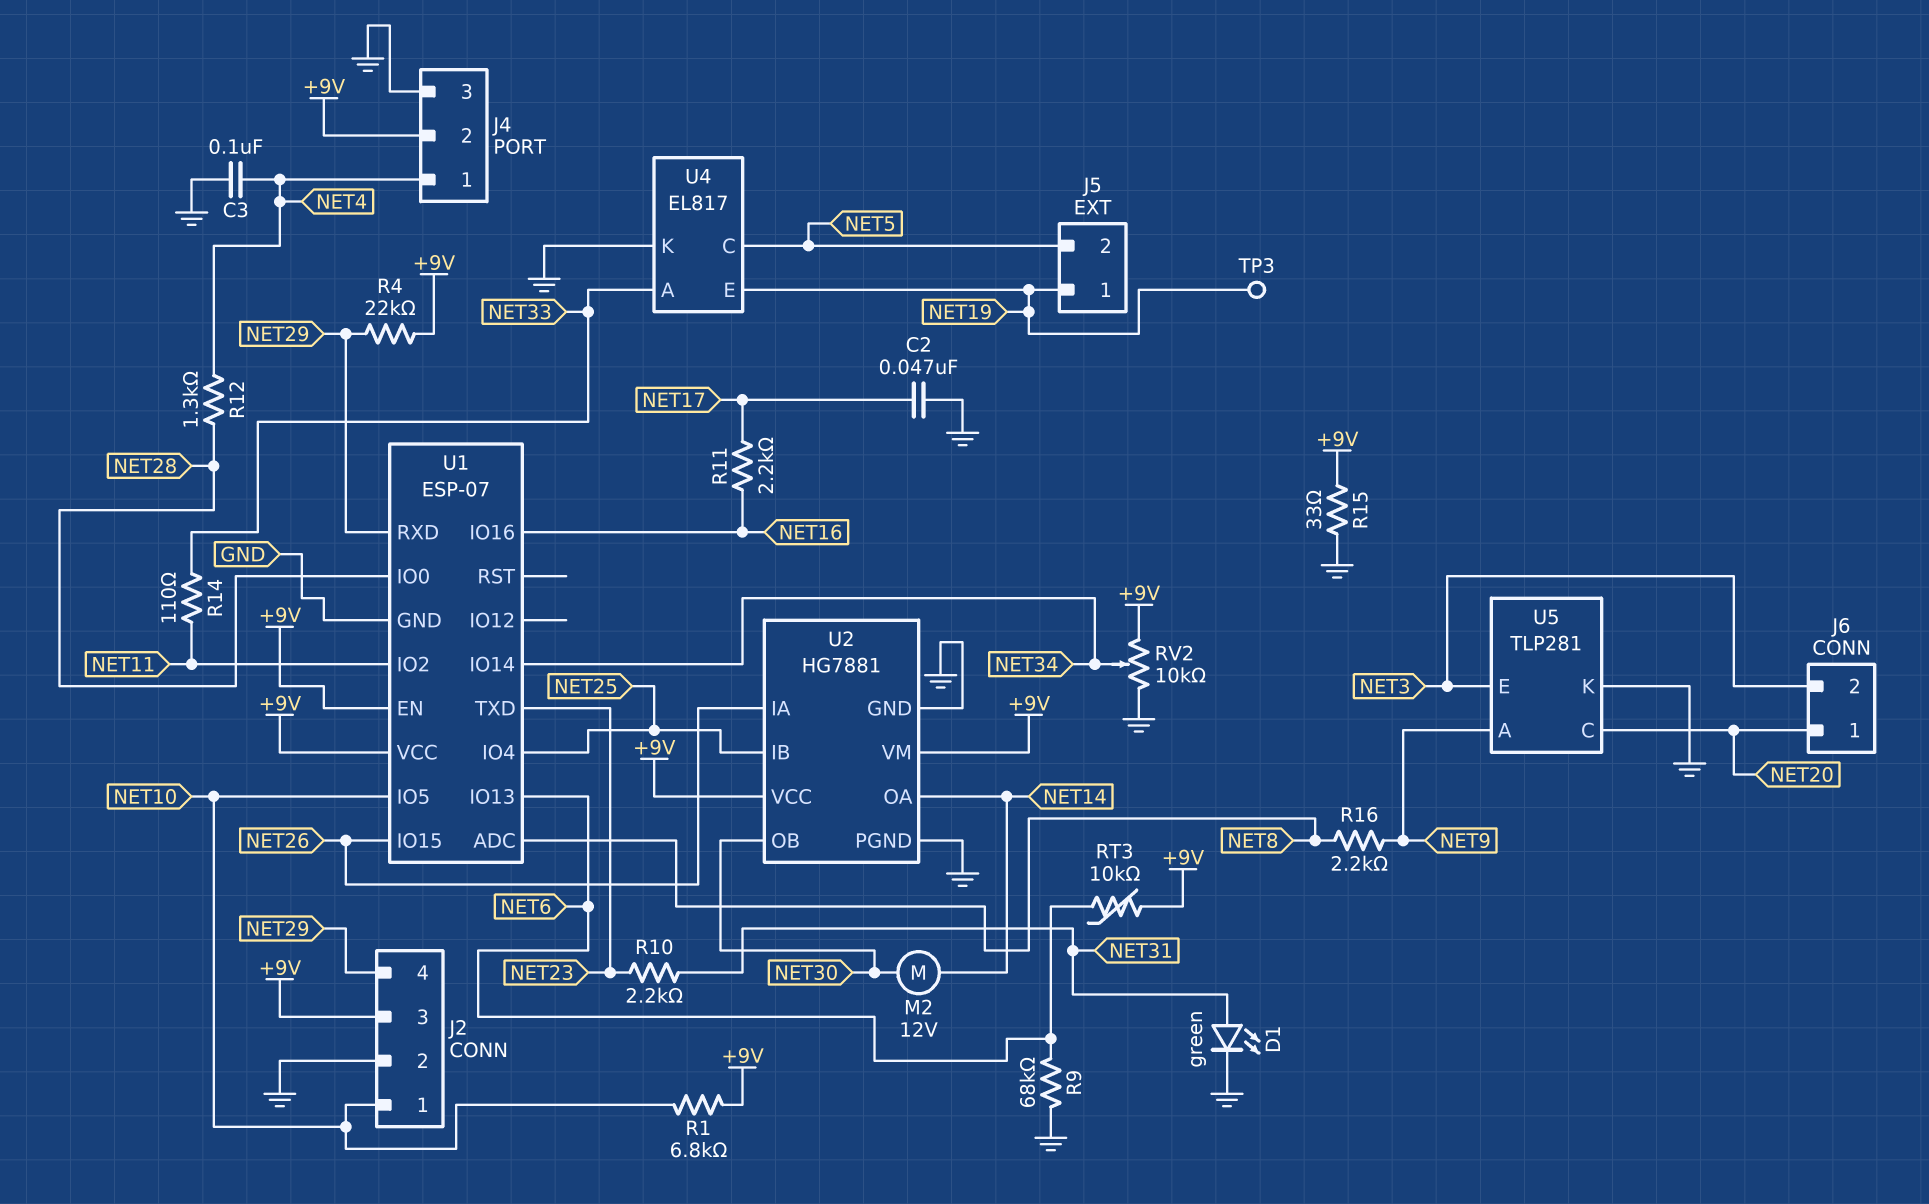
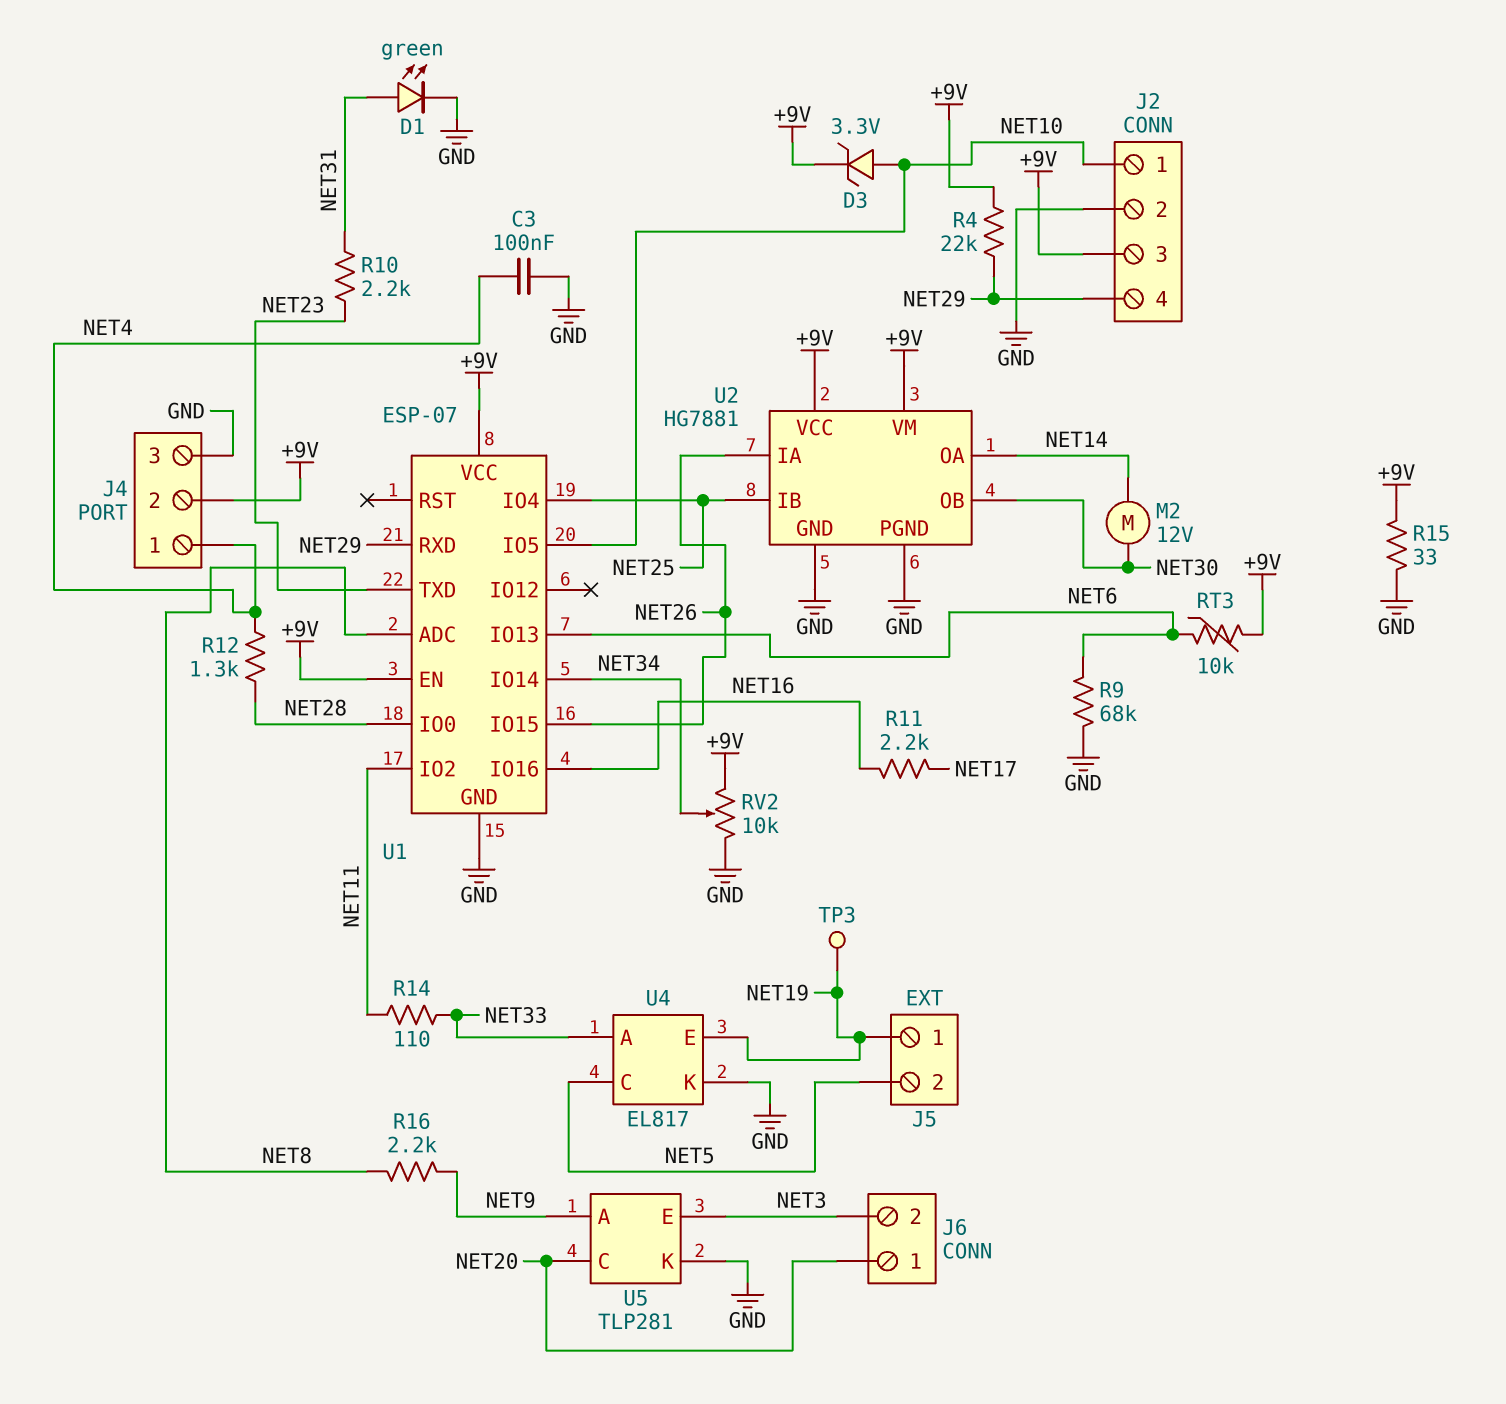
C2: 47nF (GND, NET17) -> none
D3: none -> zener 3.3V (A NET10, K +9V)
R1: 6.8k (+9V, NET10) -> none

